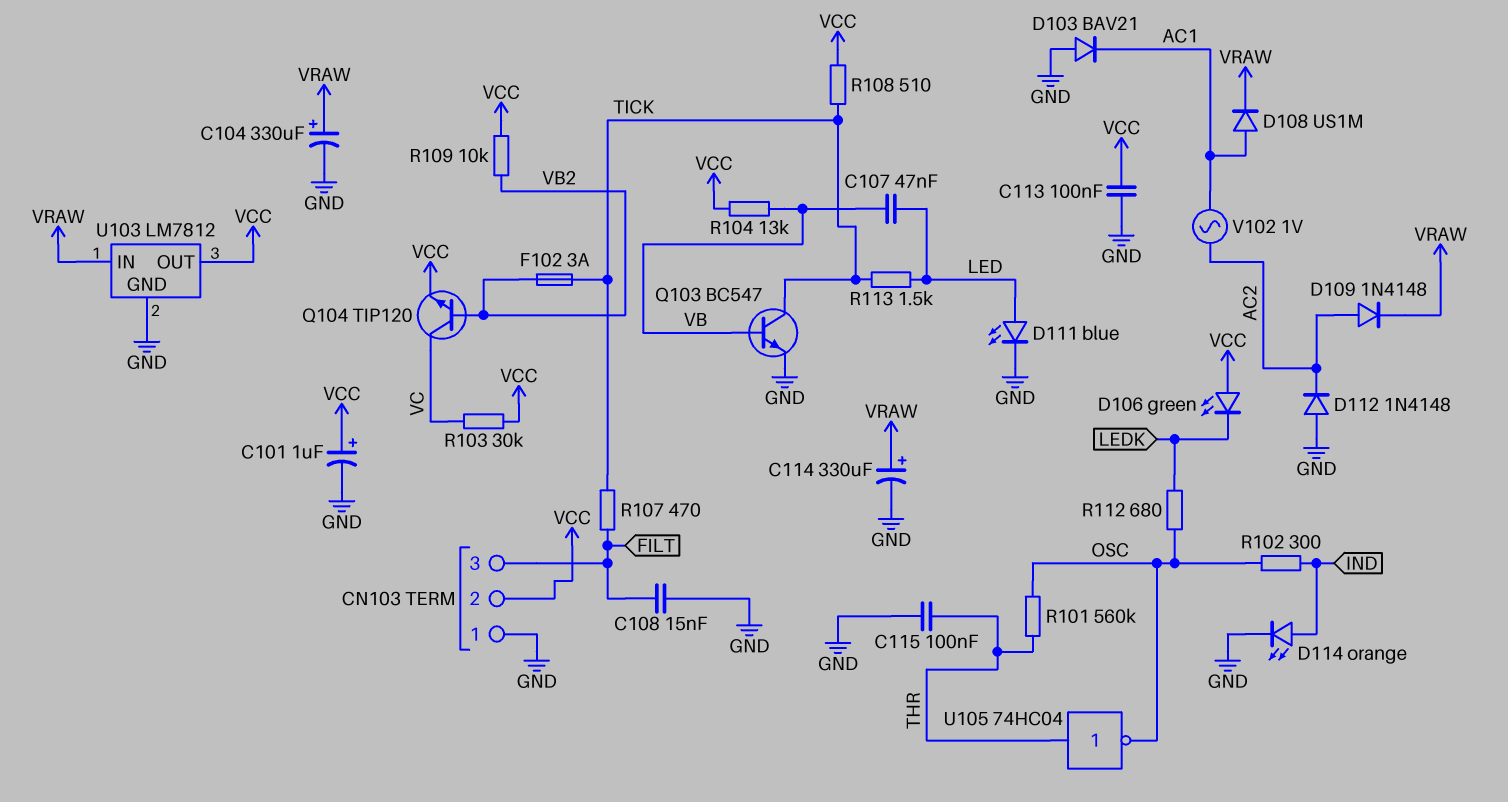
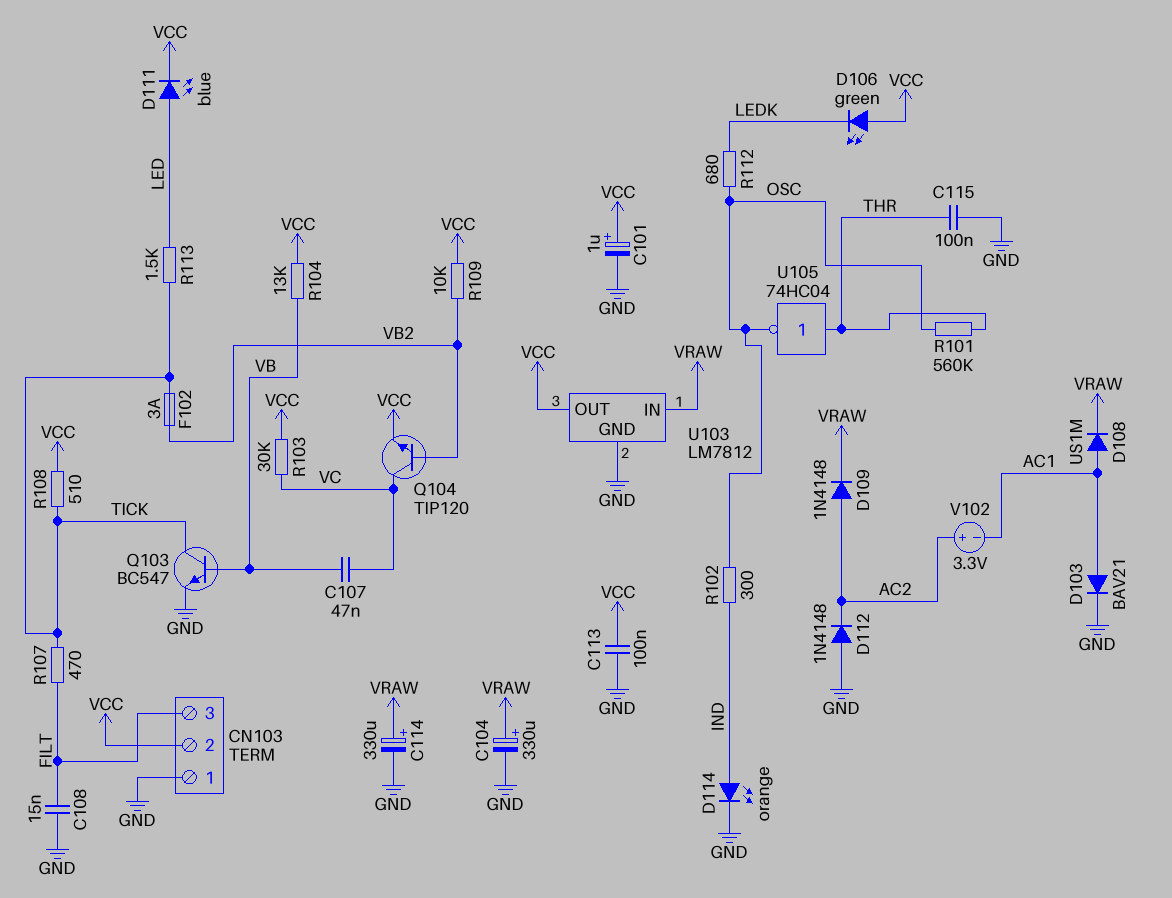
C107: 47nF (LED, VB) -> 47nF (VB, VC)
D103: diode BAV21 (A GND, K AC1) -> diode BAV21 (A AC1, K GND)
D111: LED blue (A LED, K GND) -> LED blue (A LED, K VCC)
V102: AC 1V (AC1, AC2) -> 3.3V (plus AC2, minus AC1)

